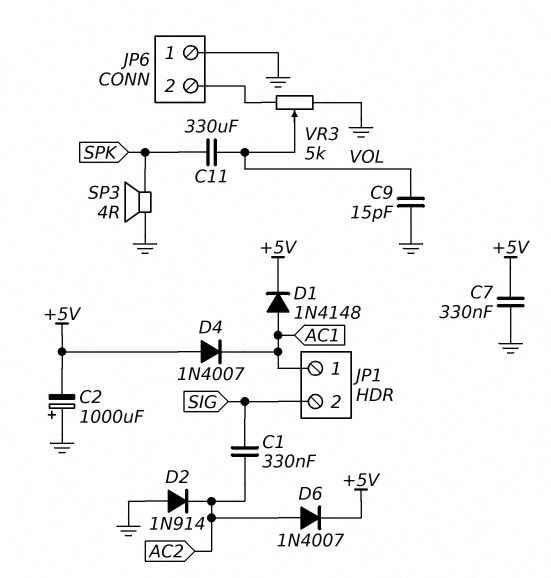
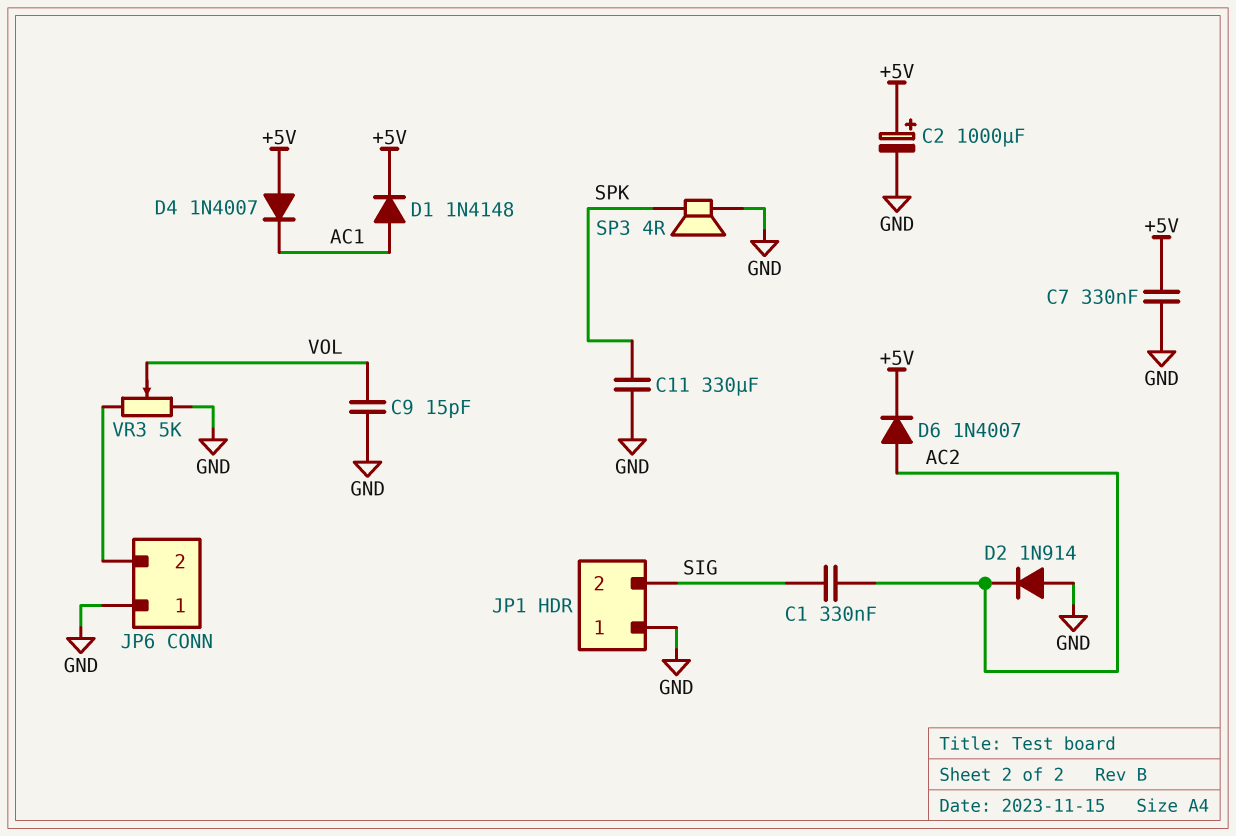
C2: 1000uF (plus GND, minus +5V) -> 1000uF (plus +5V, minus GND)
C11: 330uF (SPK, VOL) -> 330uF (GND, SPK)
JP1 pin 1: AC1 -> GND

